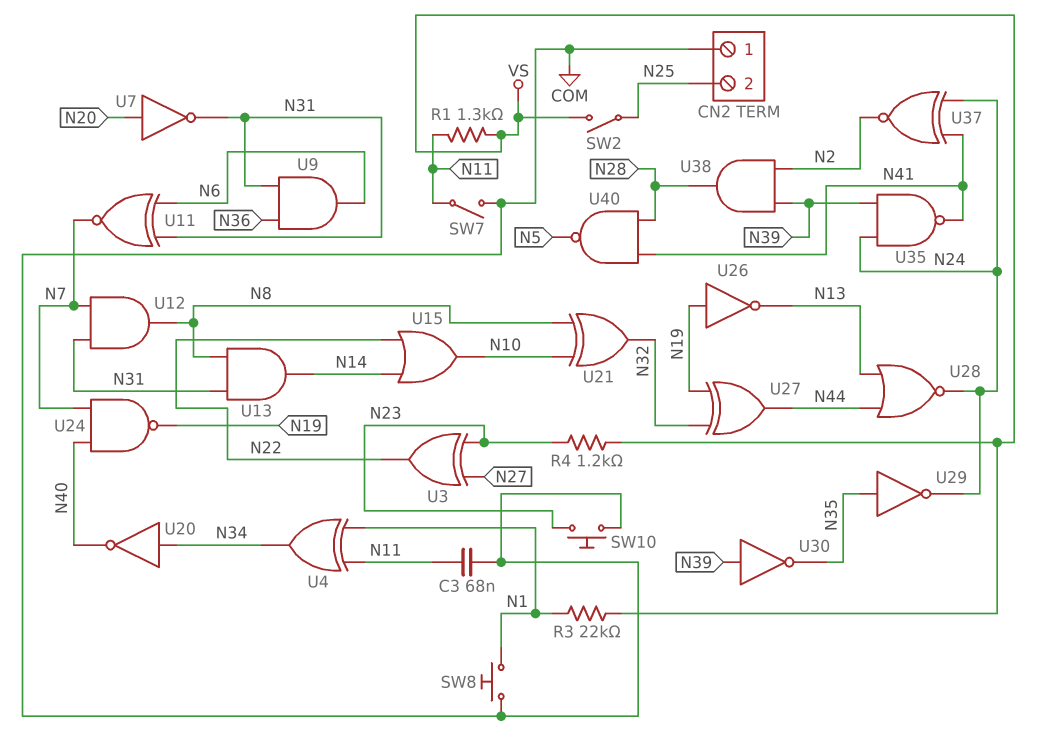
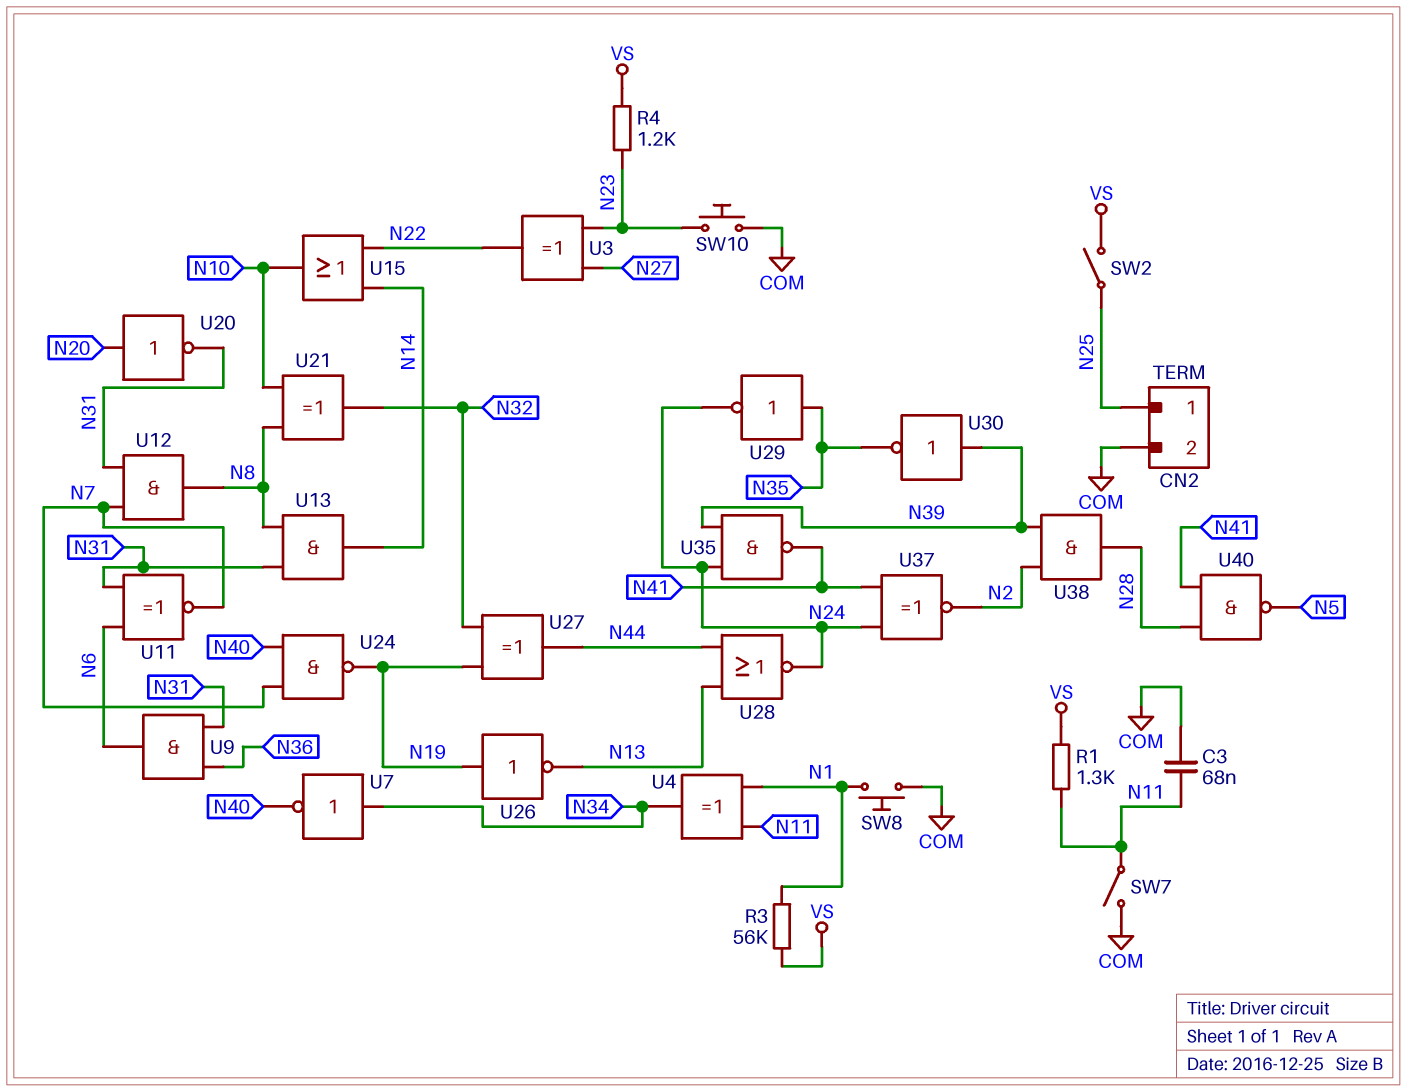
CN2 pin 1: COM -> N25
CN2 pin 2: N25 -> COM
R3: 22k (N1, VS) -> 56k (N1, VS)
U7: NOT (in N20, out N31) -> NOT (in N34, out N40)
U20: NOT (in N34, out N40) -> NOT (in N20, out N31)

